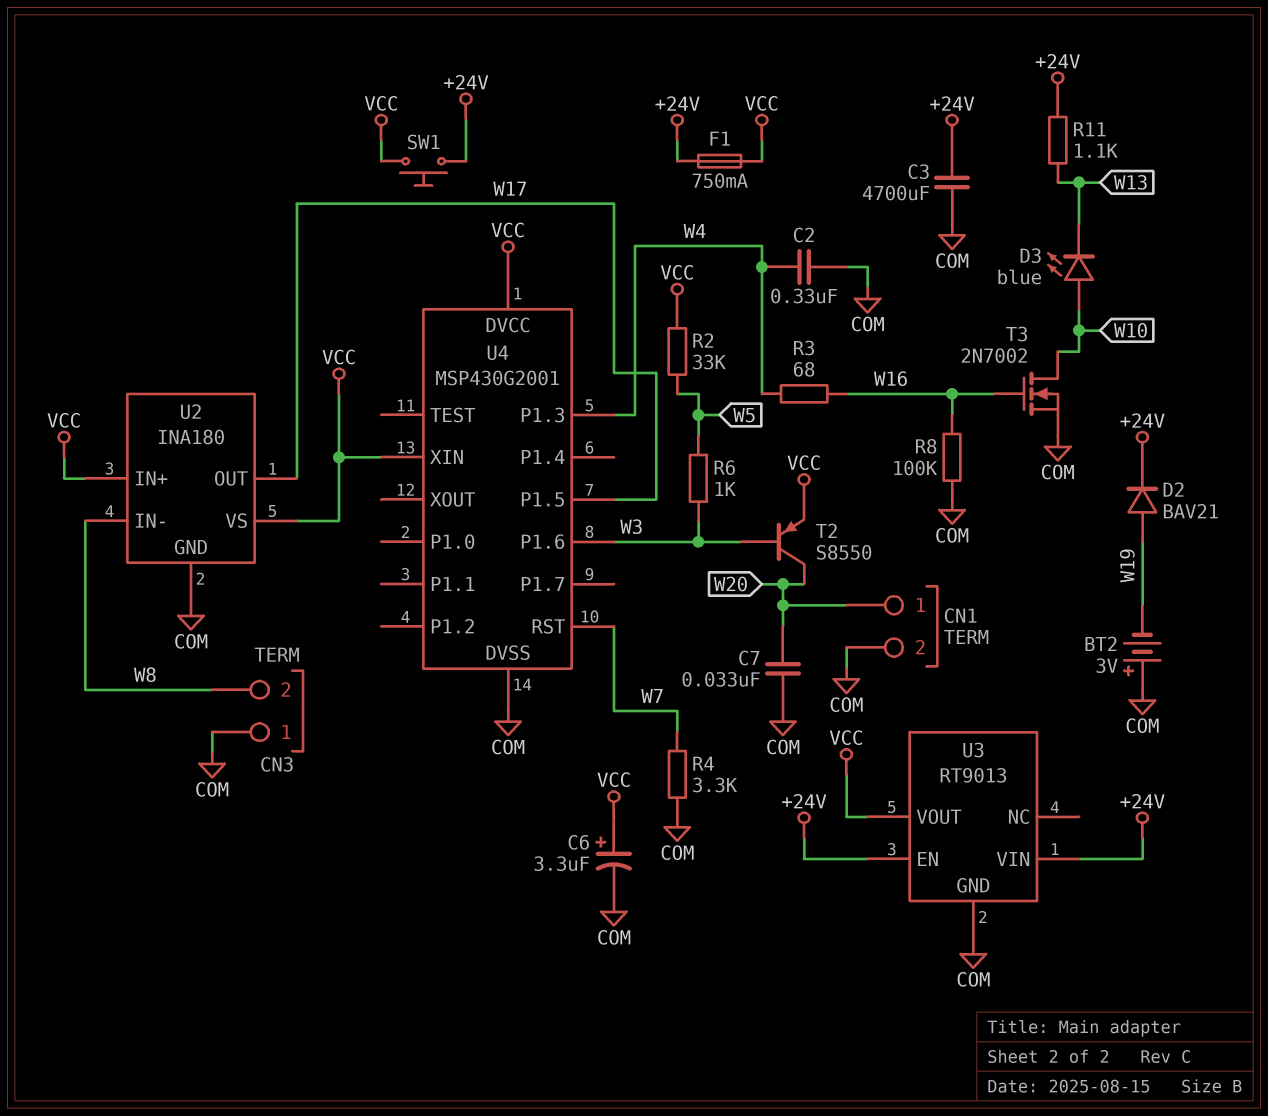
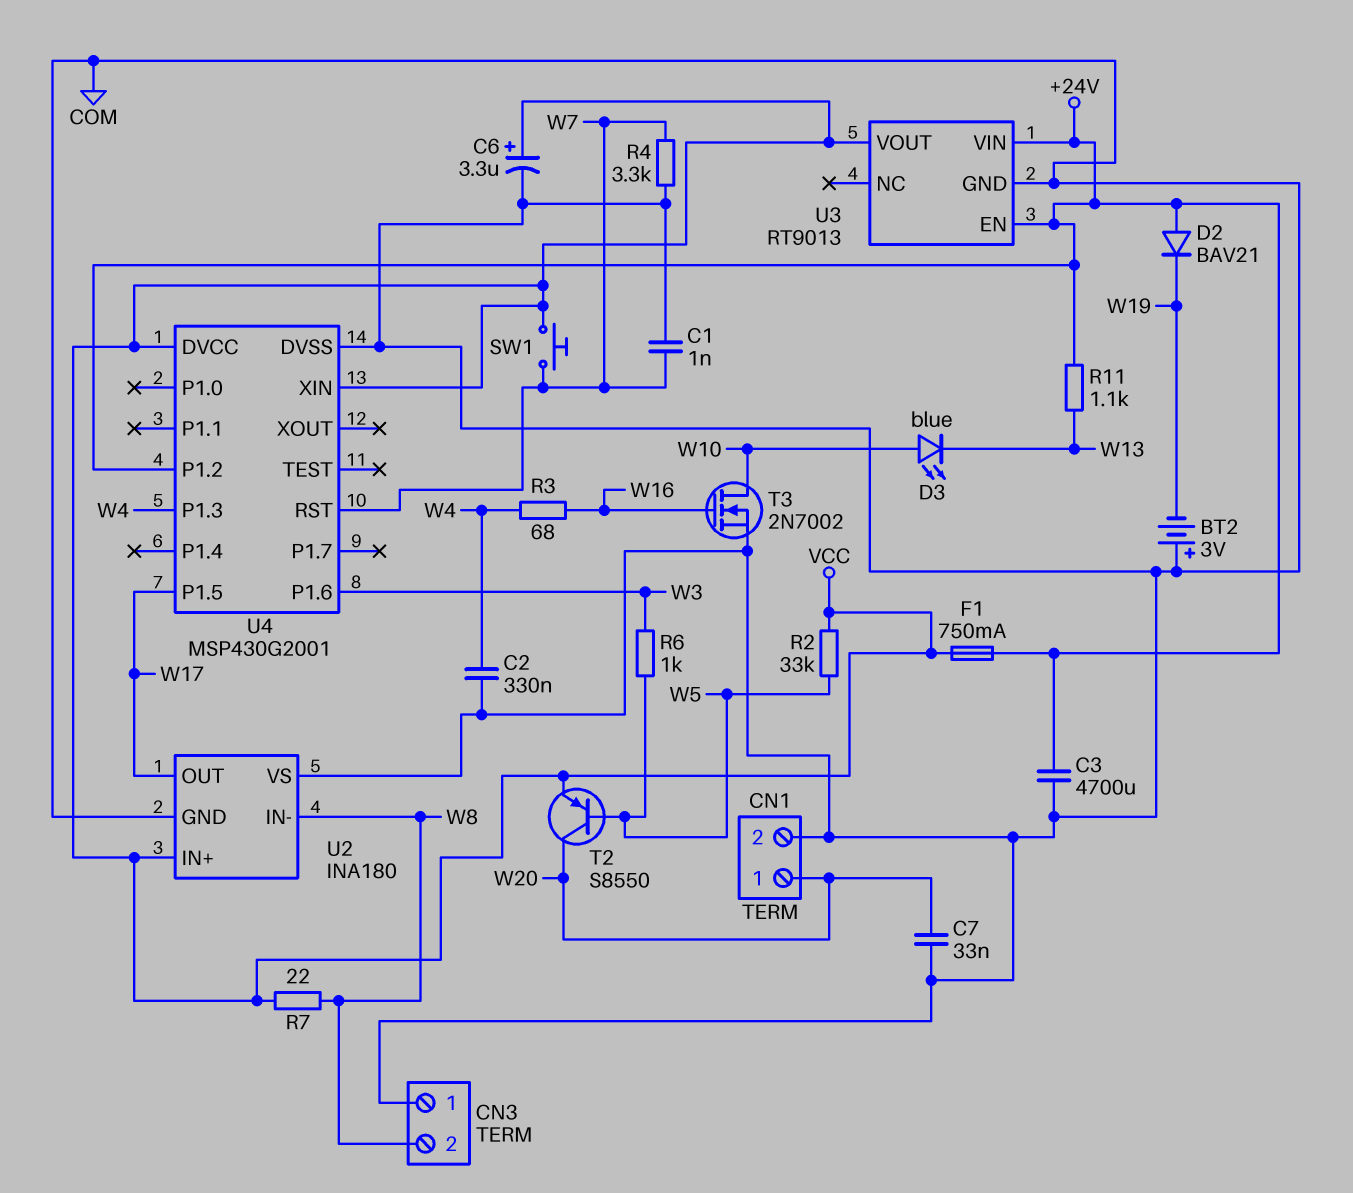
C1: none -> 1nF (COM, W7)
D2: diode BAV21 (A W19, K +24V) -> diode BAV21 (A +24V, K W19)
R7: none -> 22 (VCC, W8)
R8: 100k (COM, W16) -> none
SW1: button (+24V, VCC) -> button (VCC, W7)
T2: PNP S8550 (B W3, C W20, E VCC) -> PNP S8550 (B W5, C W20, E VCC)
U2 pin VS: VCC -> COM
U4 pin P1.2: none -> +24V

